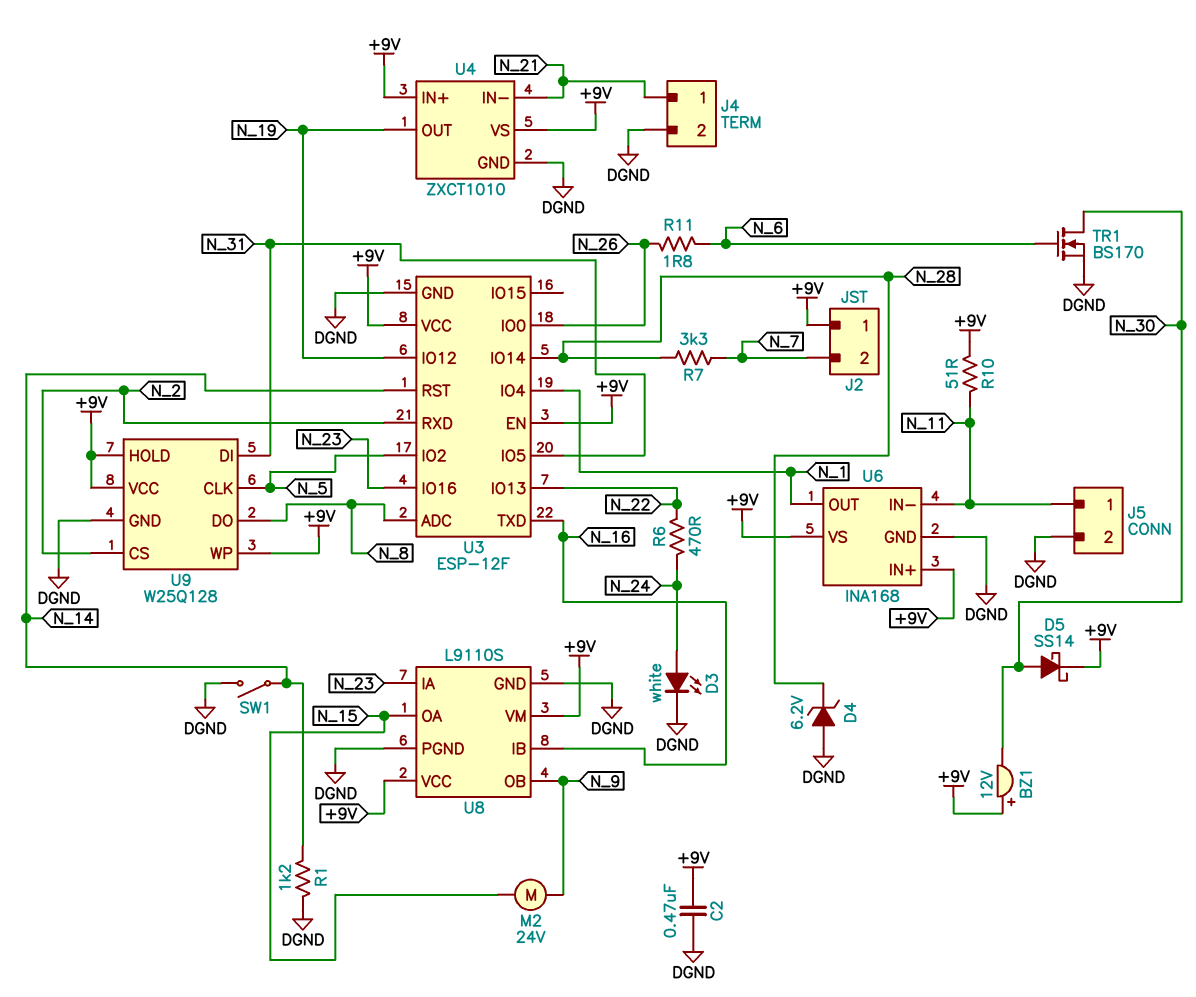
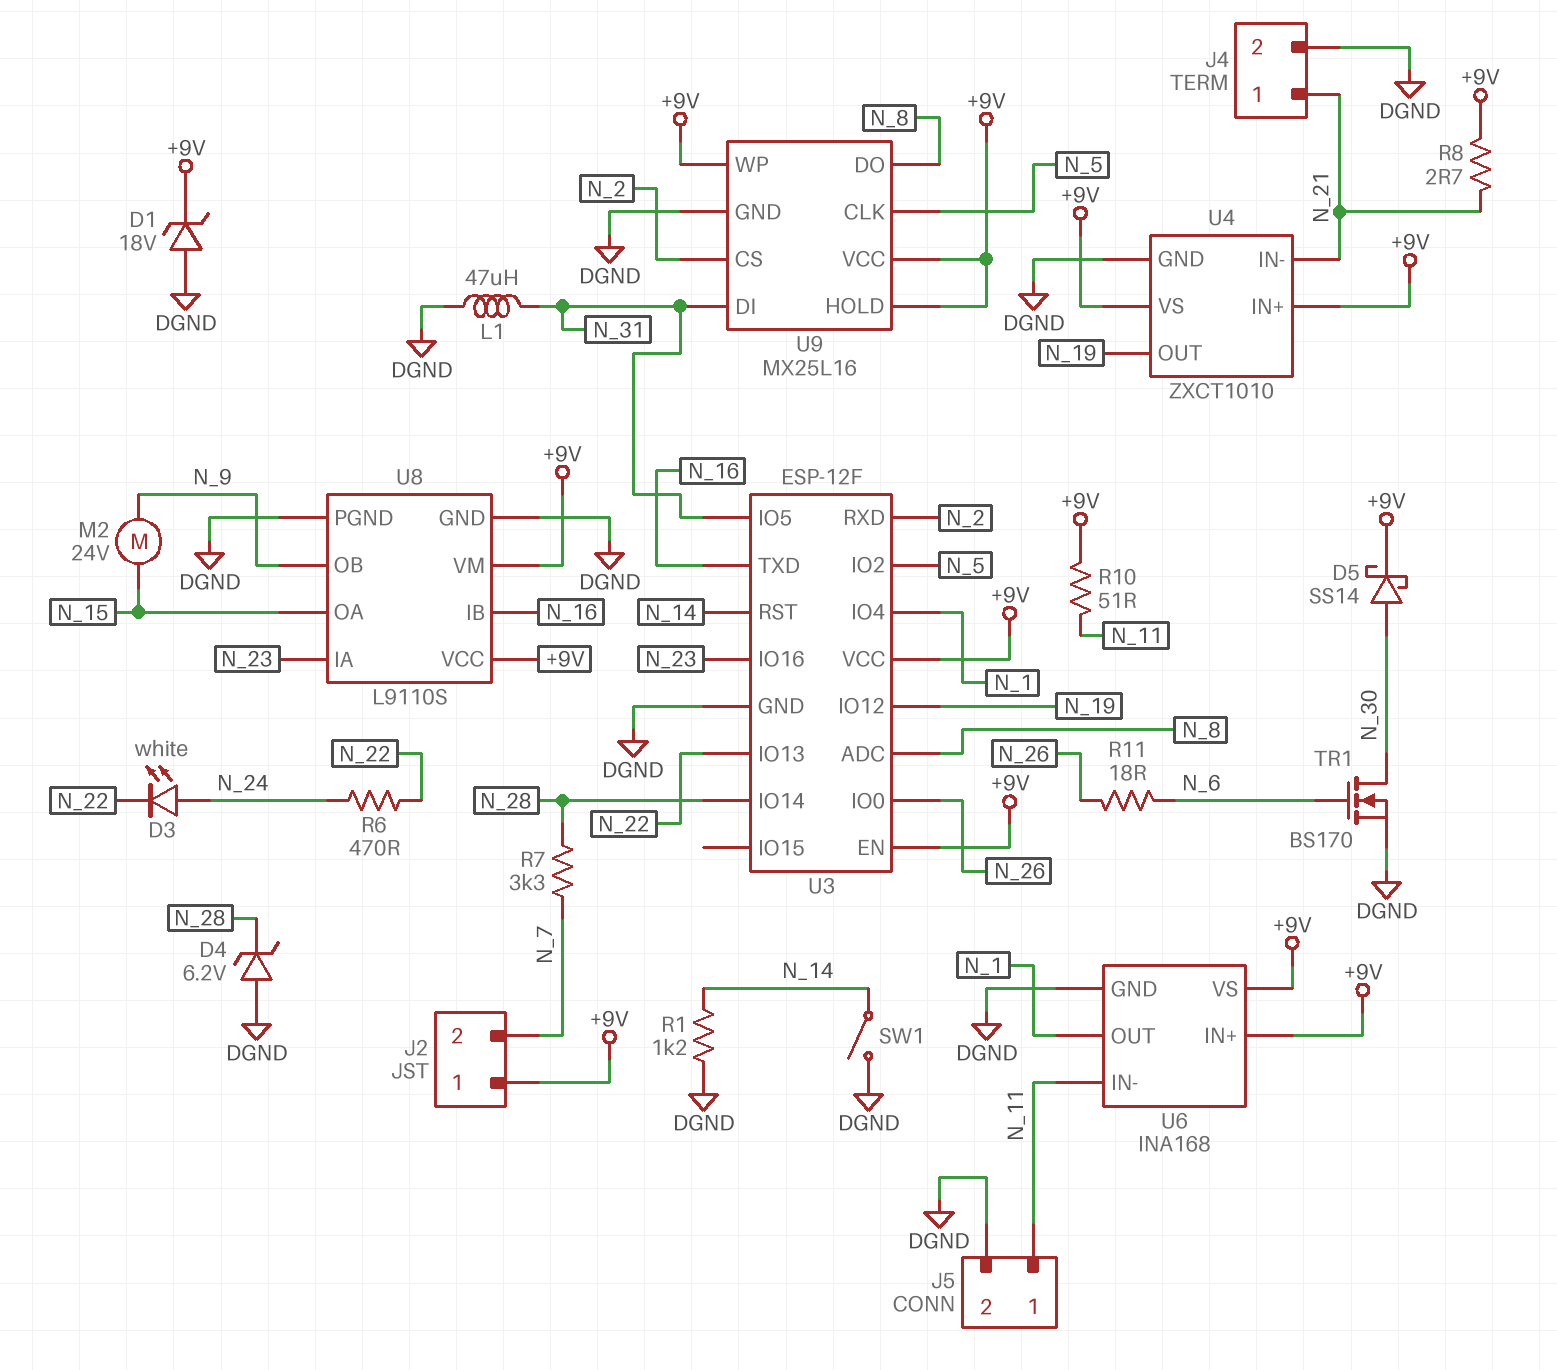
BZ1: buzzer 12V (plus +9V, minus N_30) -> none
C2: 470nF (+9V, DGND) -> none
D1: none -> zener 18V (A DGND, K +9V)
D3: LED white (A N_24, K DGND) -> LED white (A N_24, K N_22)
L1: none -> 47uH (DGND, N_31)
R8: none -> 2.7 (+9V, N_21)
R11: 1.8 (N_6, N_26) -> 18 (N_6, N_26)
U9: W25Q128 -> MX25L16

